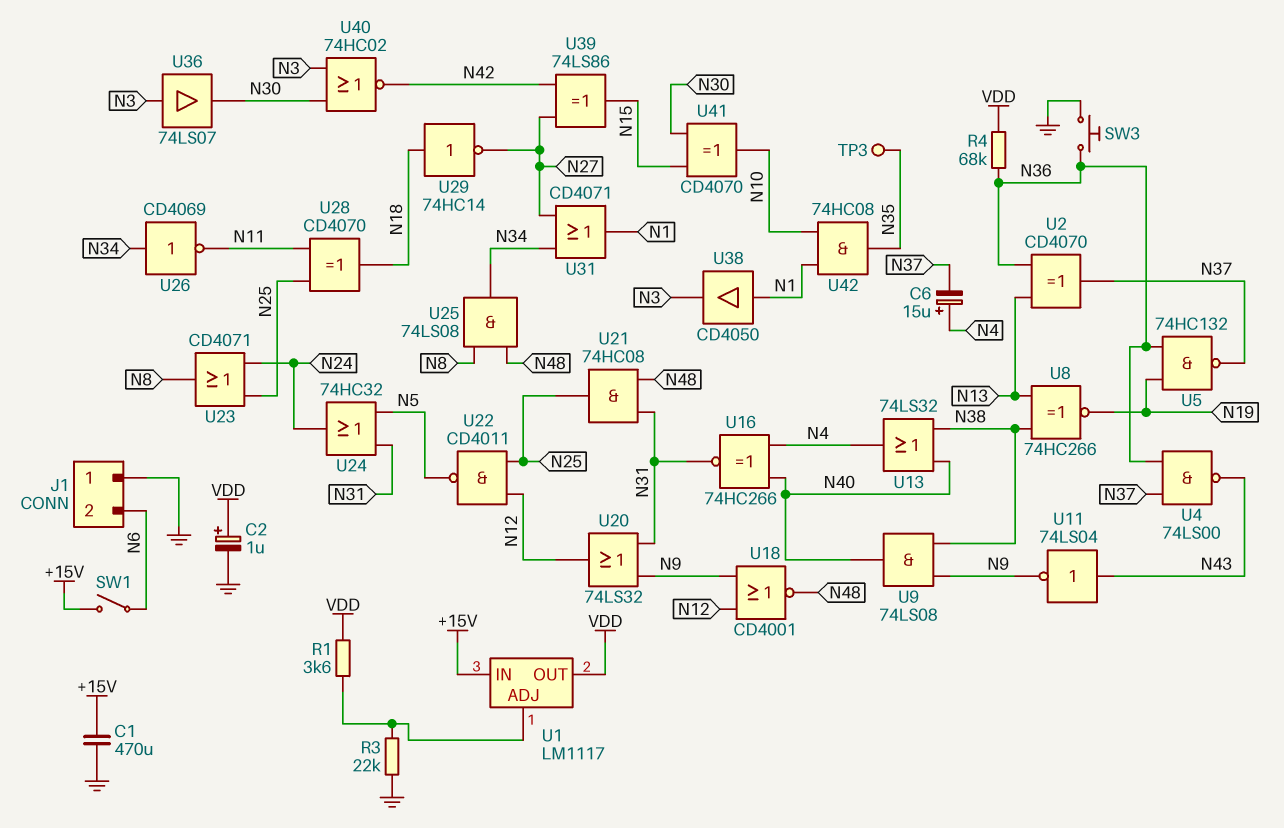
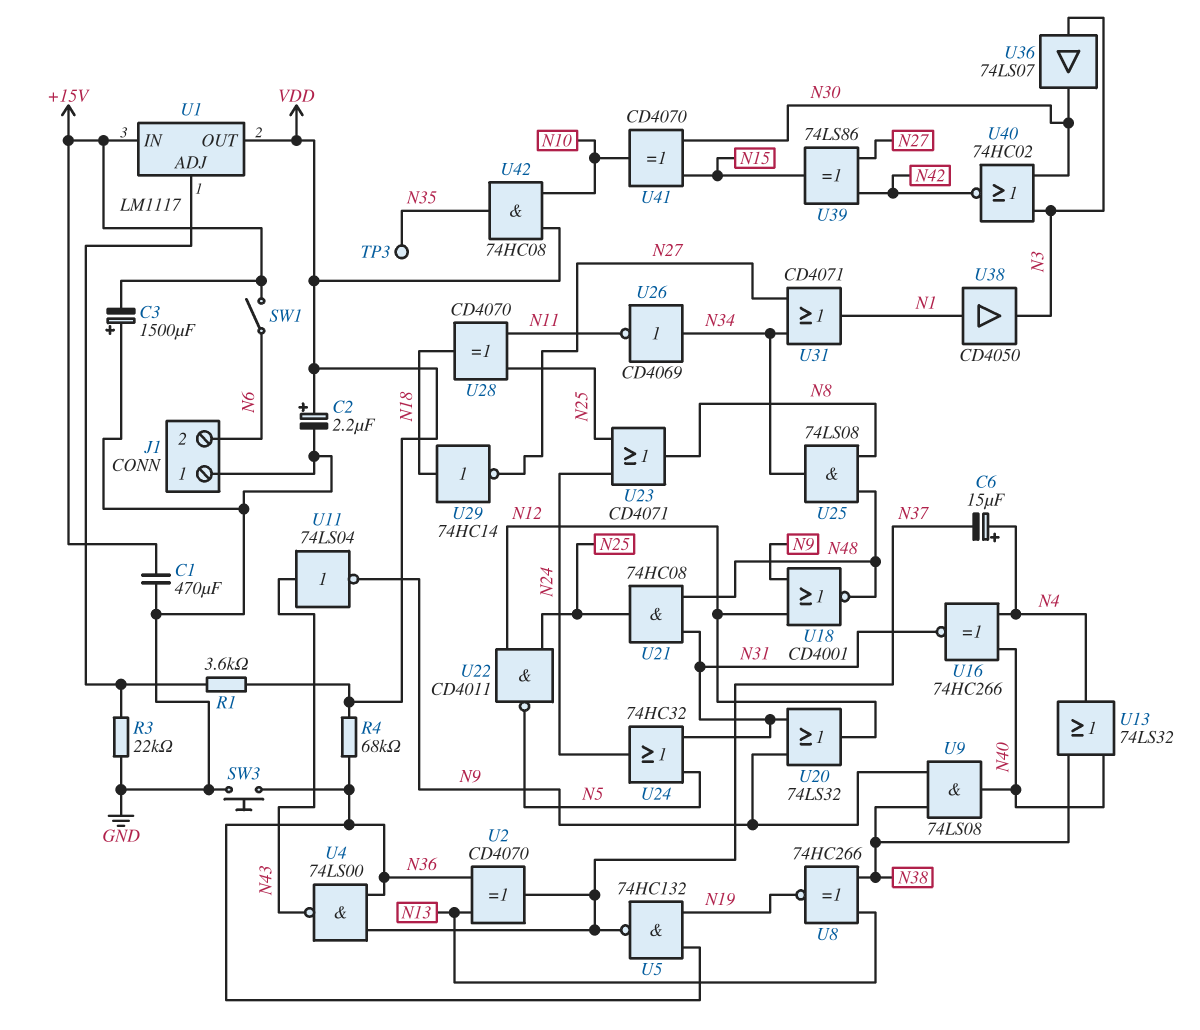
C2: 1uF (plus VDD, minus GND) -> 2.2uF (plus VDD, minus GND)
C3: none -> 1500uF (plus GND, minus +15V)
U42: AND 74HC08 (in N1, in N10, out N35) -> AND 74HC08 (in N10, in VDD, out N35)

